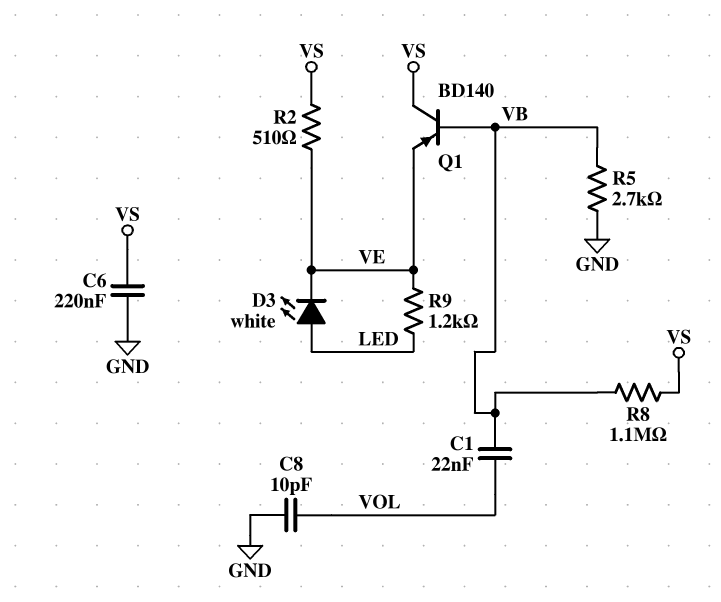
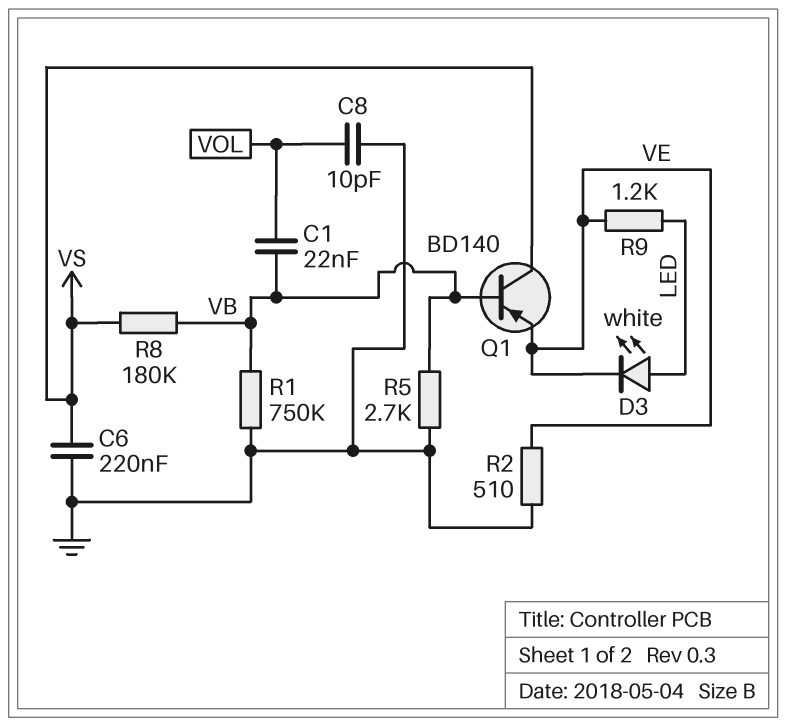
R1: none -> 750k (GND, VB)
R2: 510 (VE, VS) -> 510 (GND, VE)
R8: 1.1M (VB, VS) -> 180k (VB, VS)

